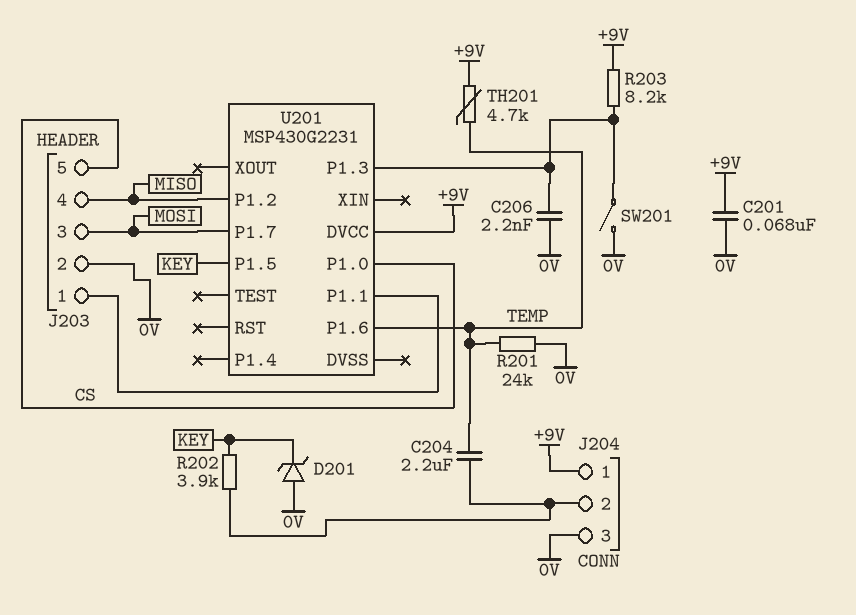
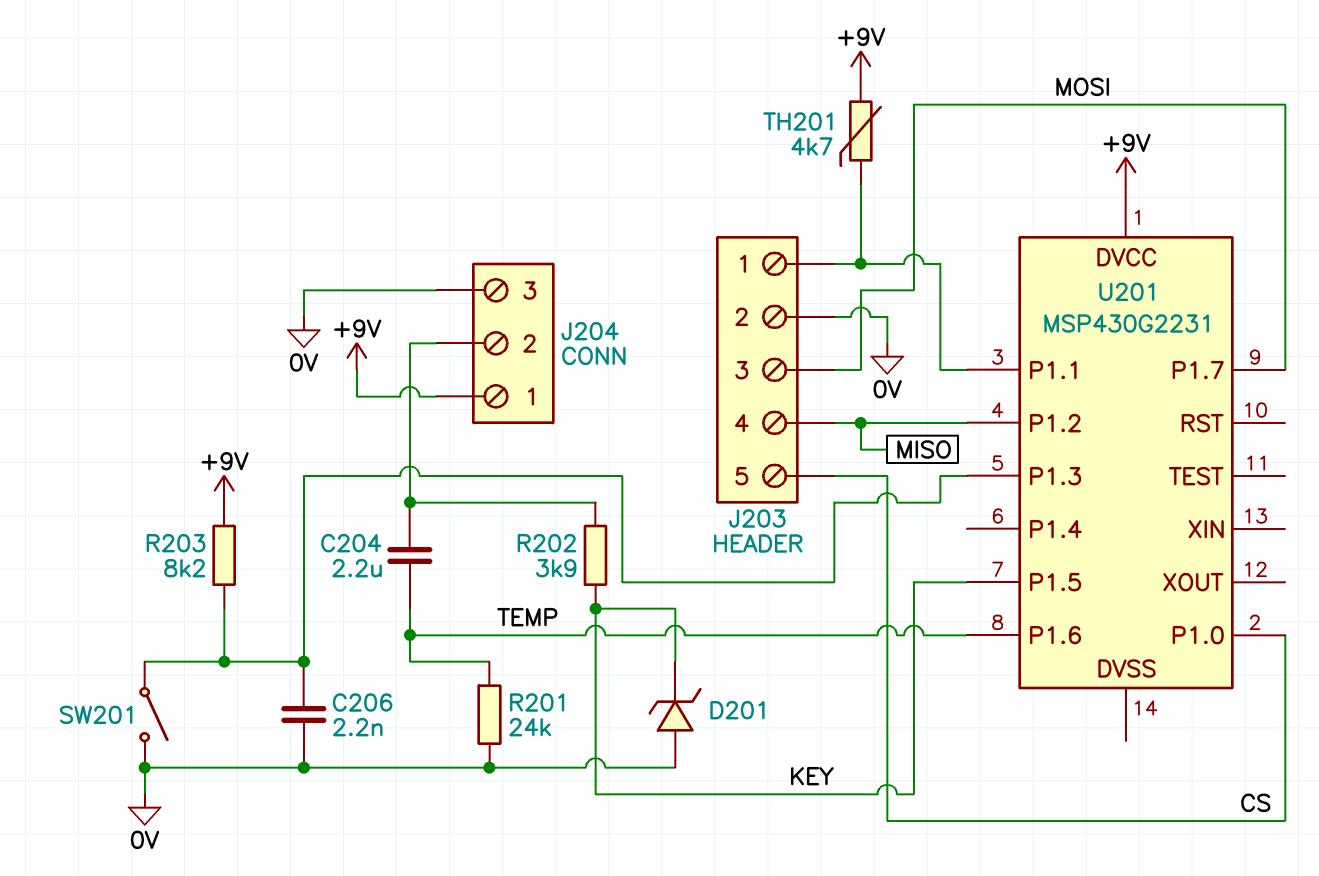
C201: 68nF (+9V, 0V) -> none
TH201: 4.7k (+9V, TEMP) -> 4.7k (+9V, J203/1)

